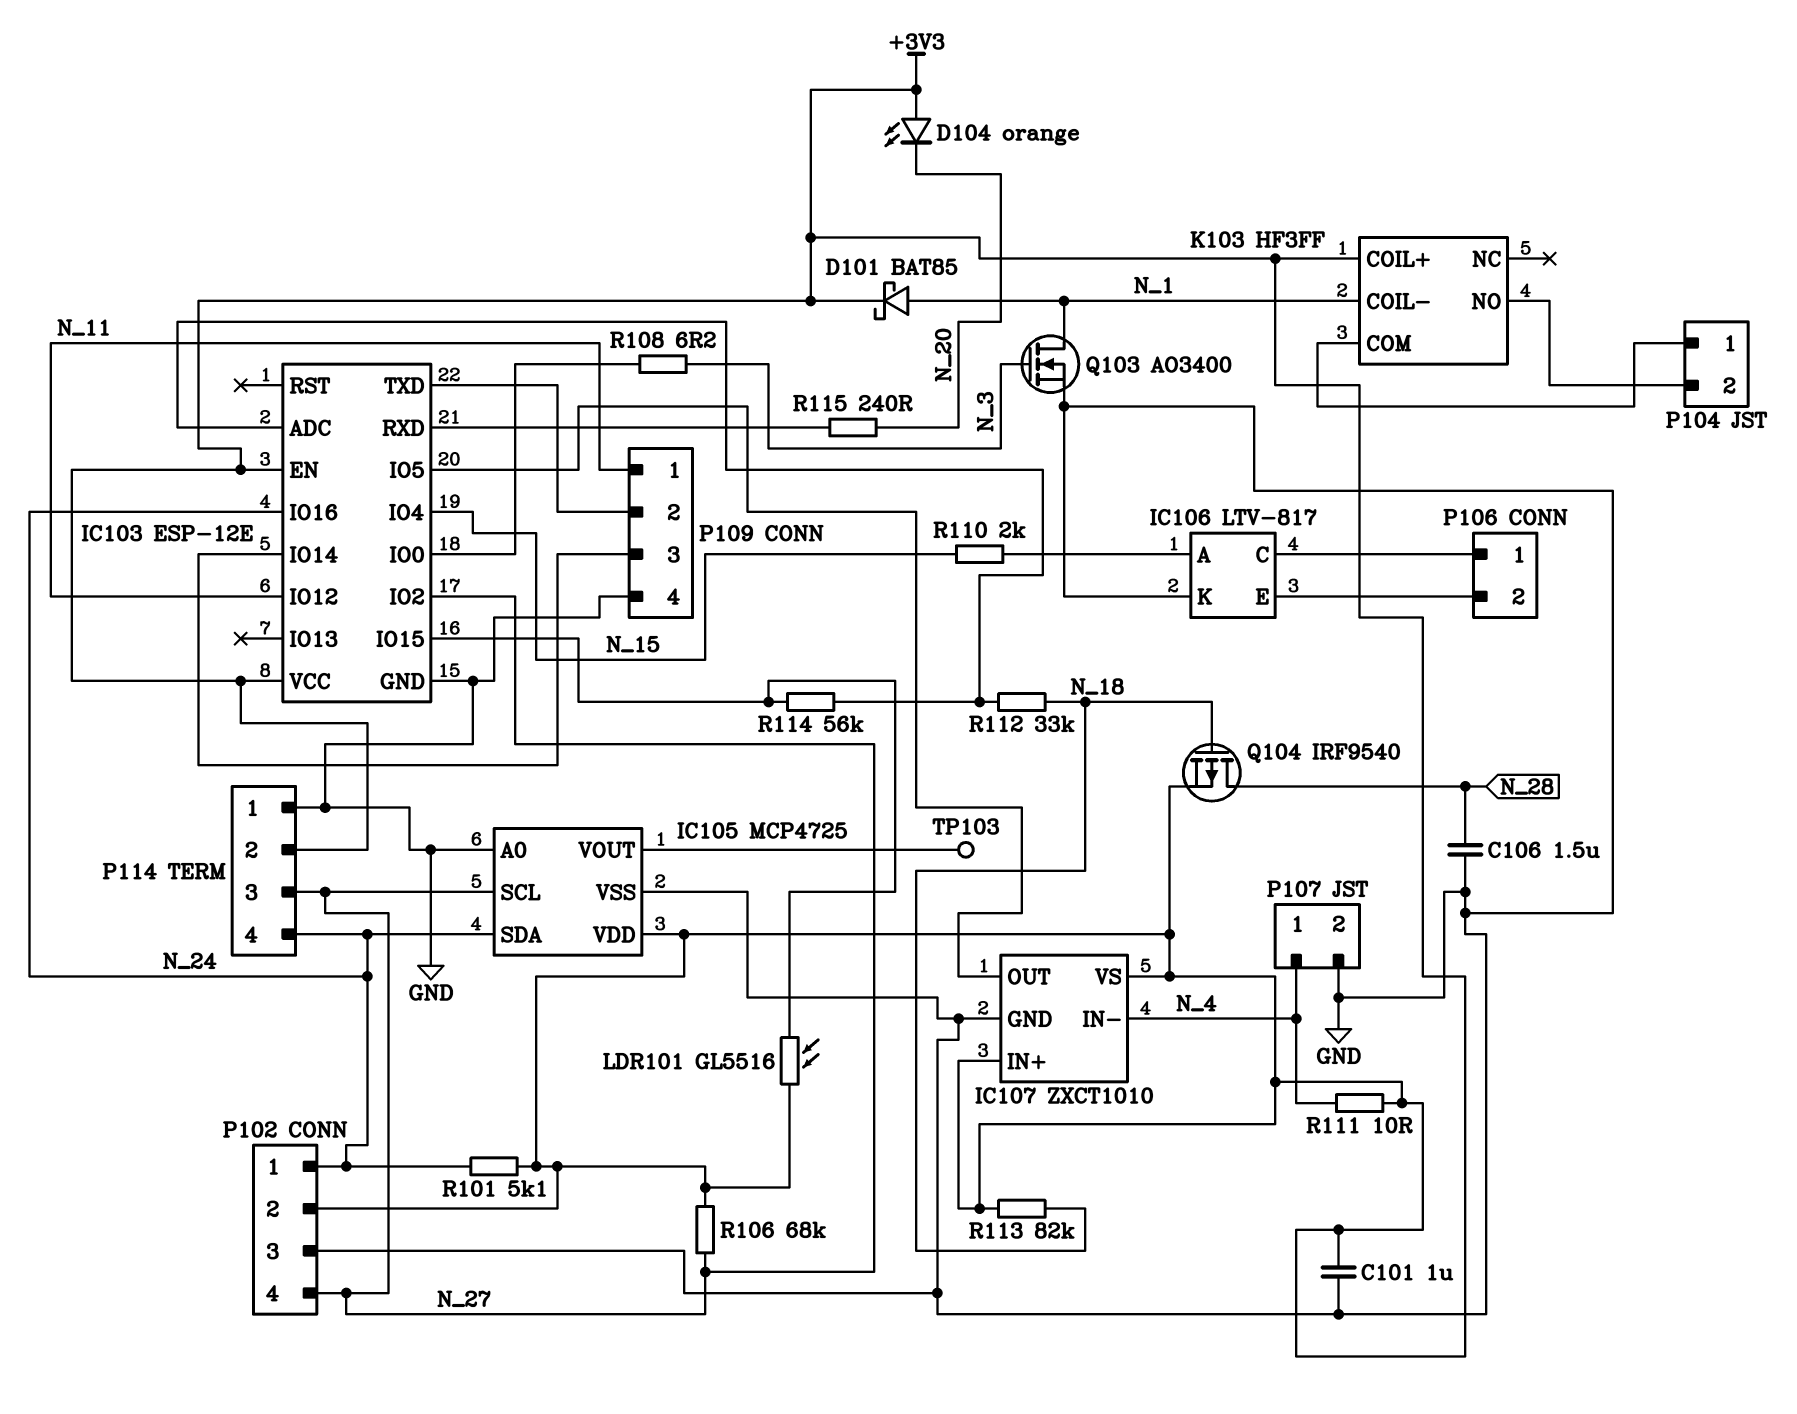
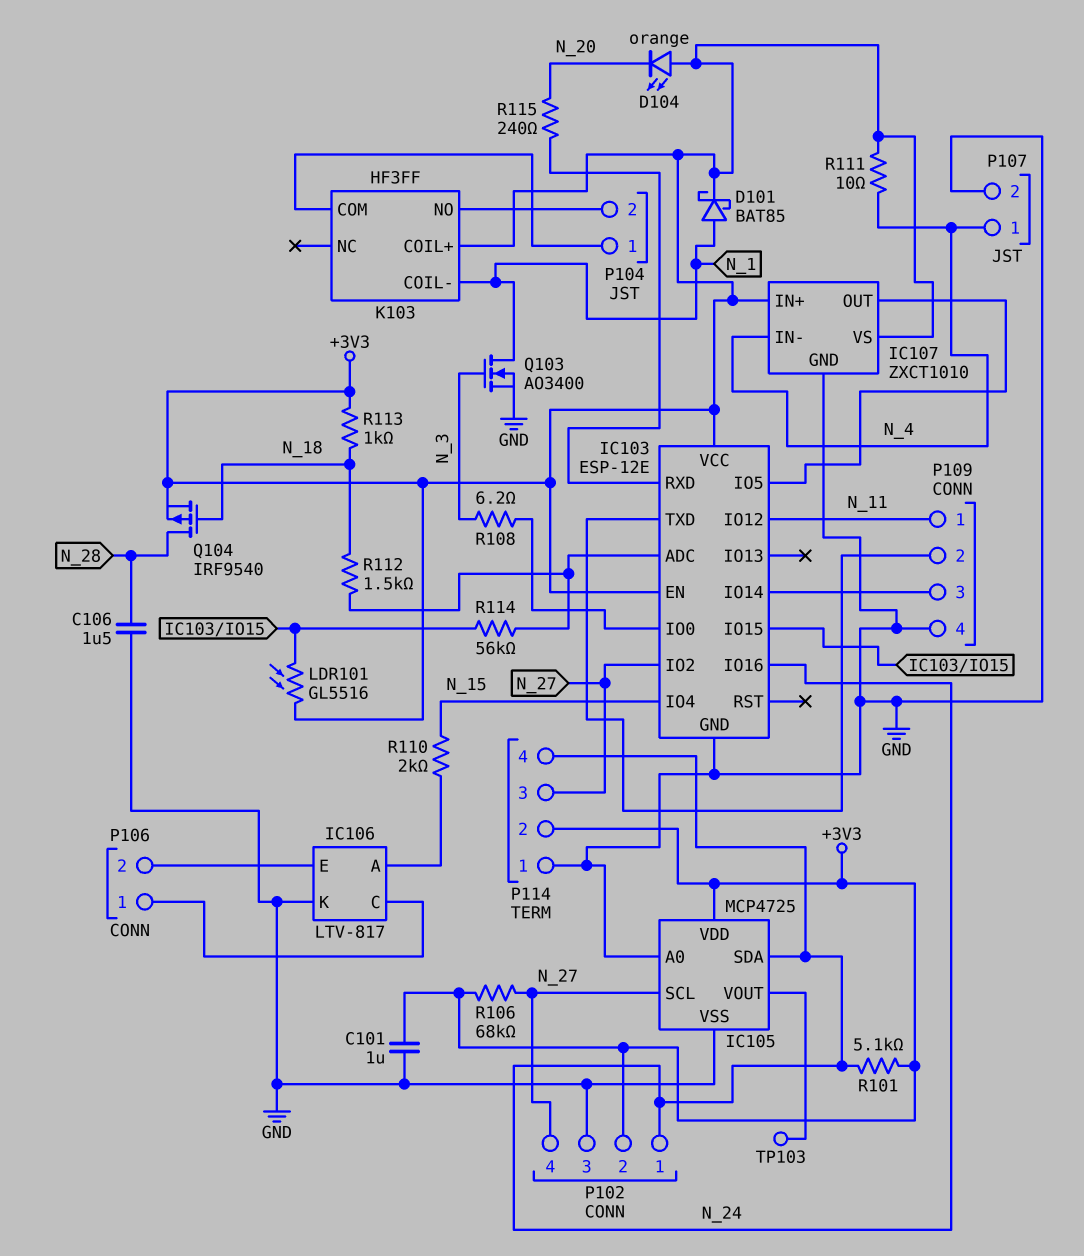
R112: 33k (IC103/ADC, N_18) -> 1.5k (IC103/ADC, N_18)
R113: 82k (+3V3, N_18) -> 1k (+3V3, N_18)

